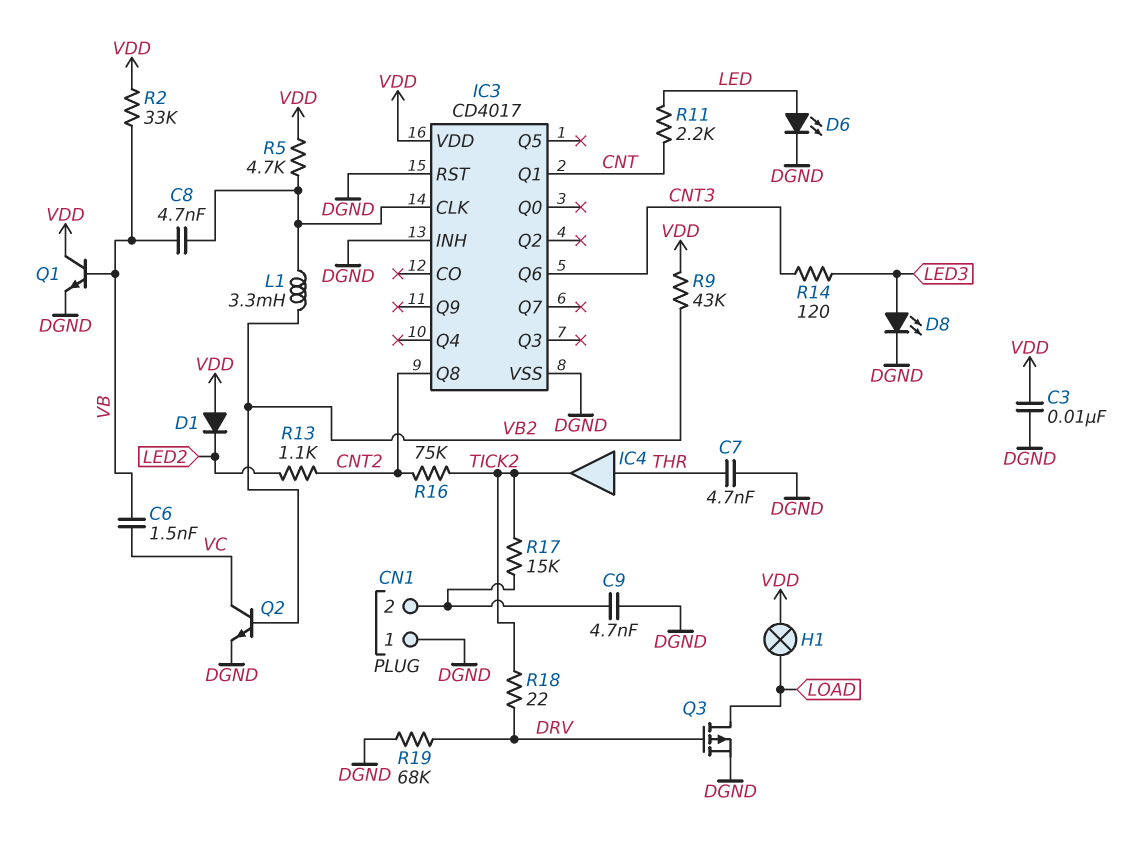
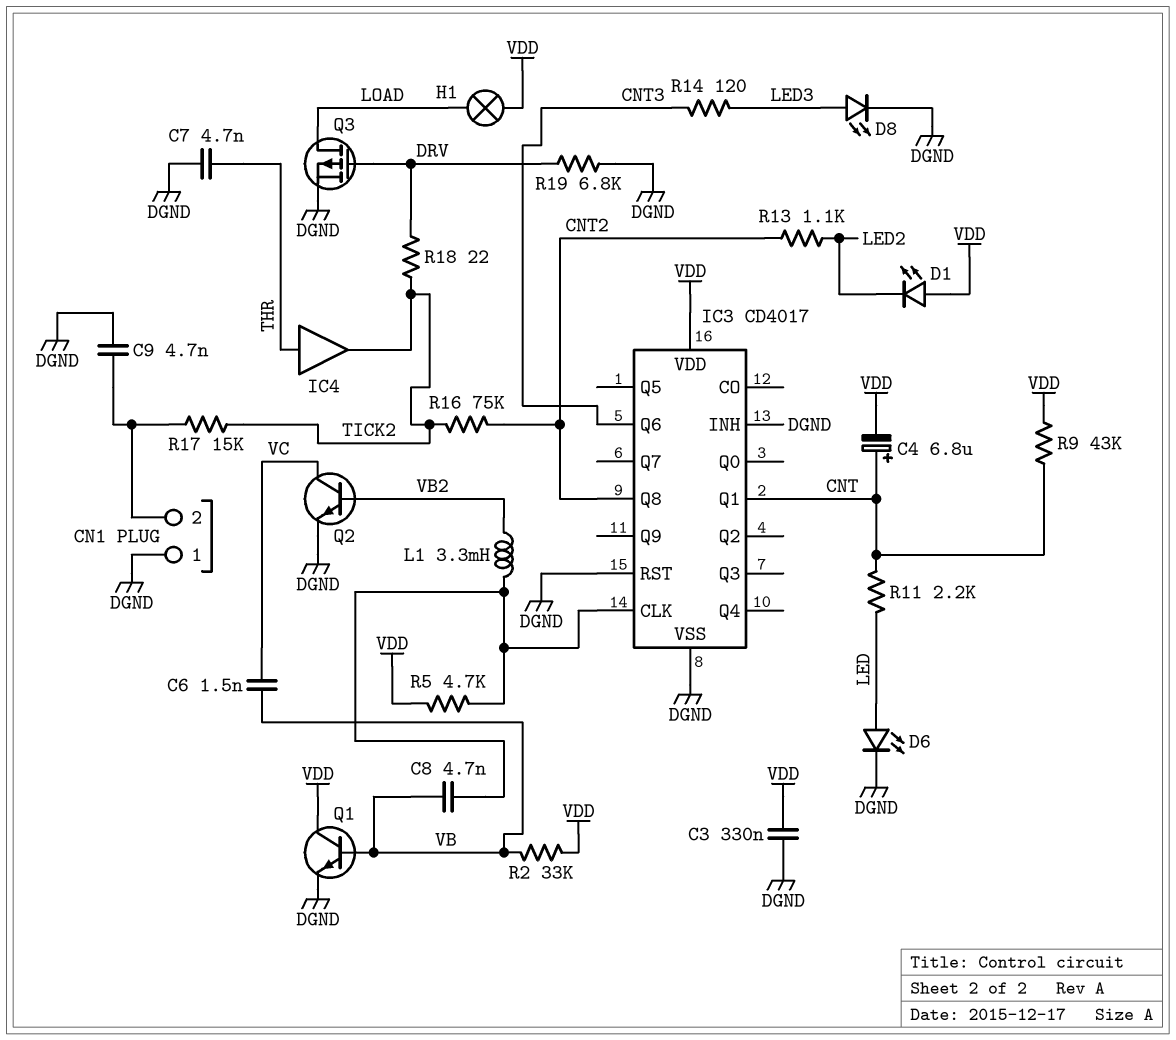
C3: 10nF (DGND, VDD) -> 330nF (DGND, VDD)
C4: none -> 6.8uF (plus CNT, minus VDD)
D1: diode (A VDD, K LED2) -> LED (A VDD, K LED2)
R9: 43k (VB2, VDD) -> 43k (CNT, VDD)
R19: 68k (DGND, DRV) -> 6.8k (DGND, DRV)

